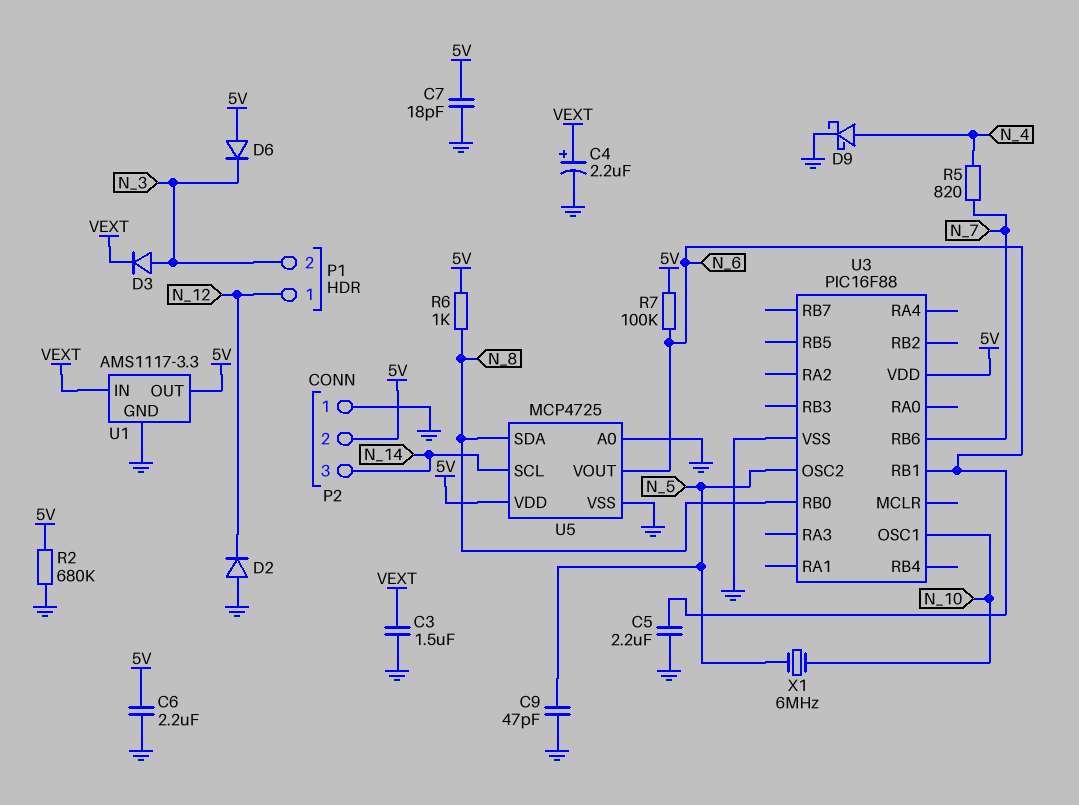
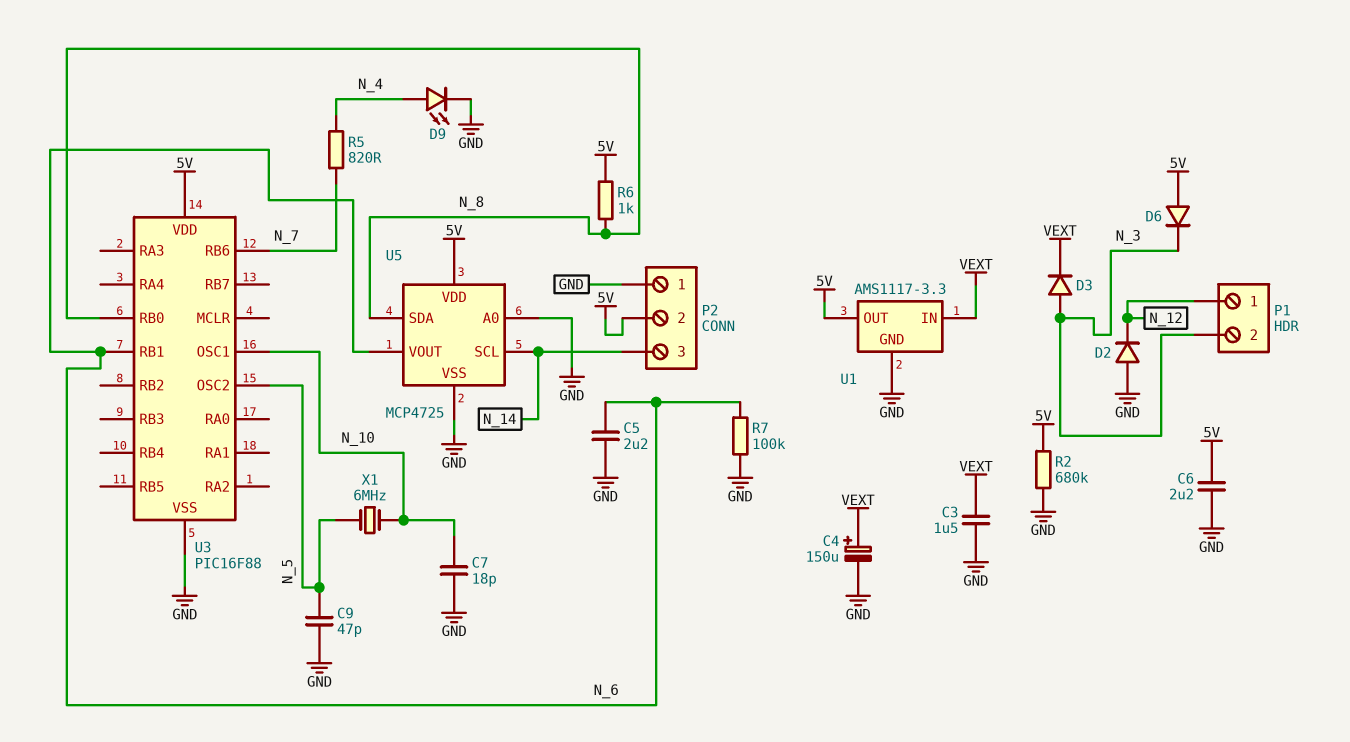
C4: 2.2uF (plus VEXT, minus GND) -> 150uF (plus VEXT, minus GND)
C7: 18pF (5V, GND) -> 18pF (GND, N_10)
D9: schottky (A N_4, K GND) -> LED (A N_4, K GND)
R7: 100k (5V, N_6) -> 100k (GND, N_6)

